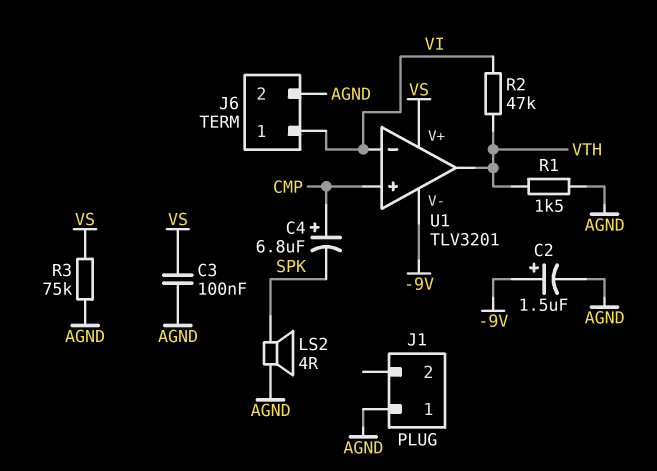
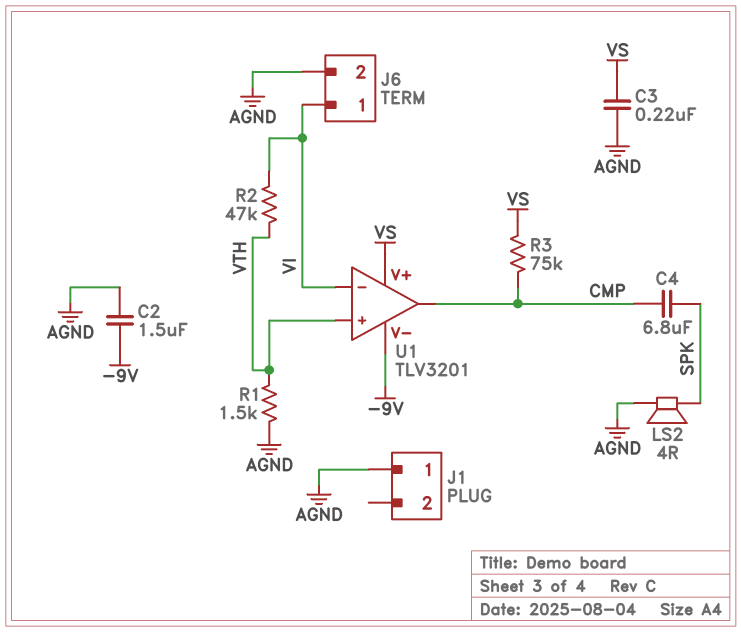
C2: 1.5uF (plus -9V, minus AGND) -> 1.5uF (-9V, AGND)
C3: 100nF (AGND, VS) -> 220nF (AGND, VS)
C4: 6.8uF (plus CMP, minus SPK) -> 6.8uF (CMP, SPK)
R3: 75k (AGND, VS) -> 75k (CMP, VS)
U1 pin in+: CMP -> VTH
U1 pin out: VTH -> CMP

